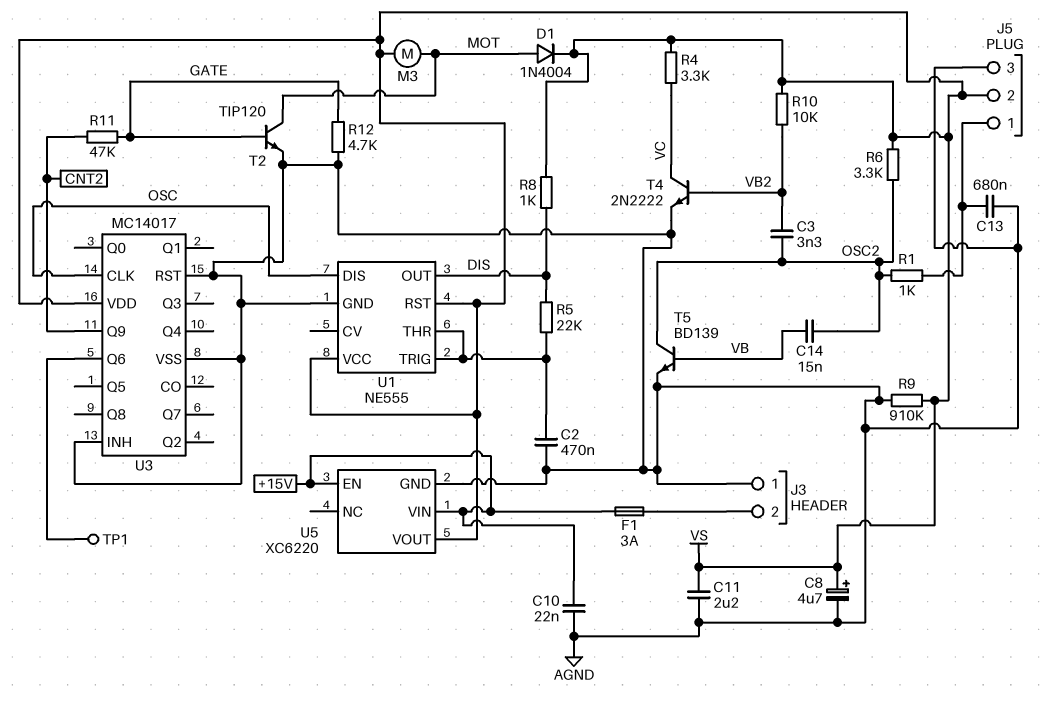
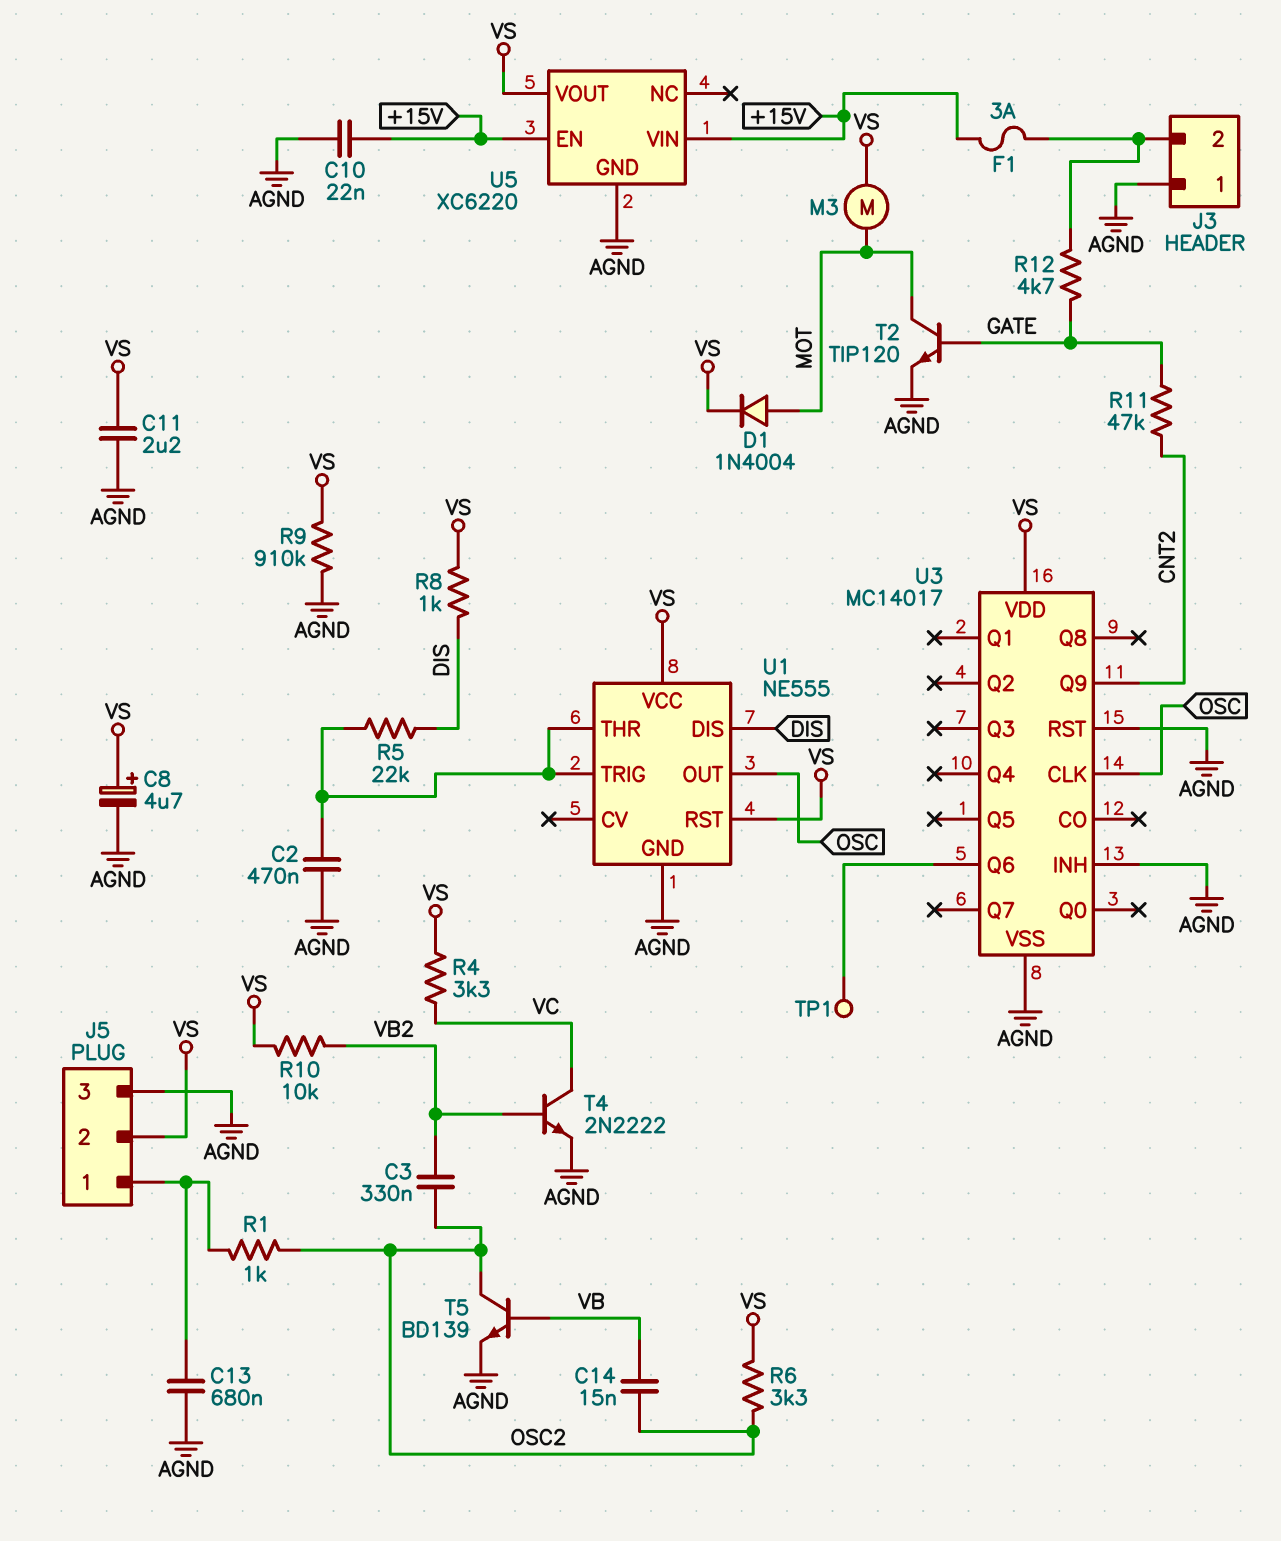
C3: 3.3nF (OSC2, VB2) -> 330nF (OSC2, VB2)
R12: 4.7k (AGND, GATE) -> 4.7k (GATE, J3/2)
U1 pin DIS: OSC -> DIS
U1 pin OUT: DIS -> OSC

